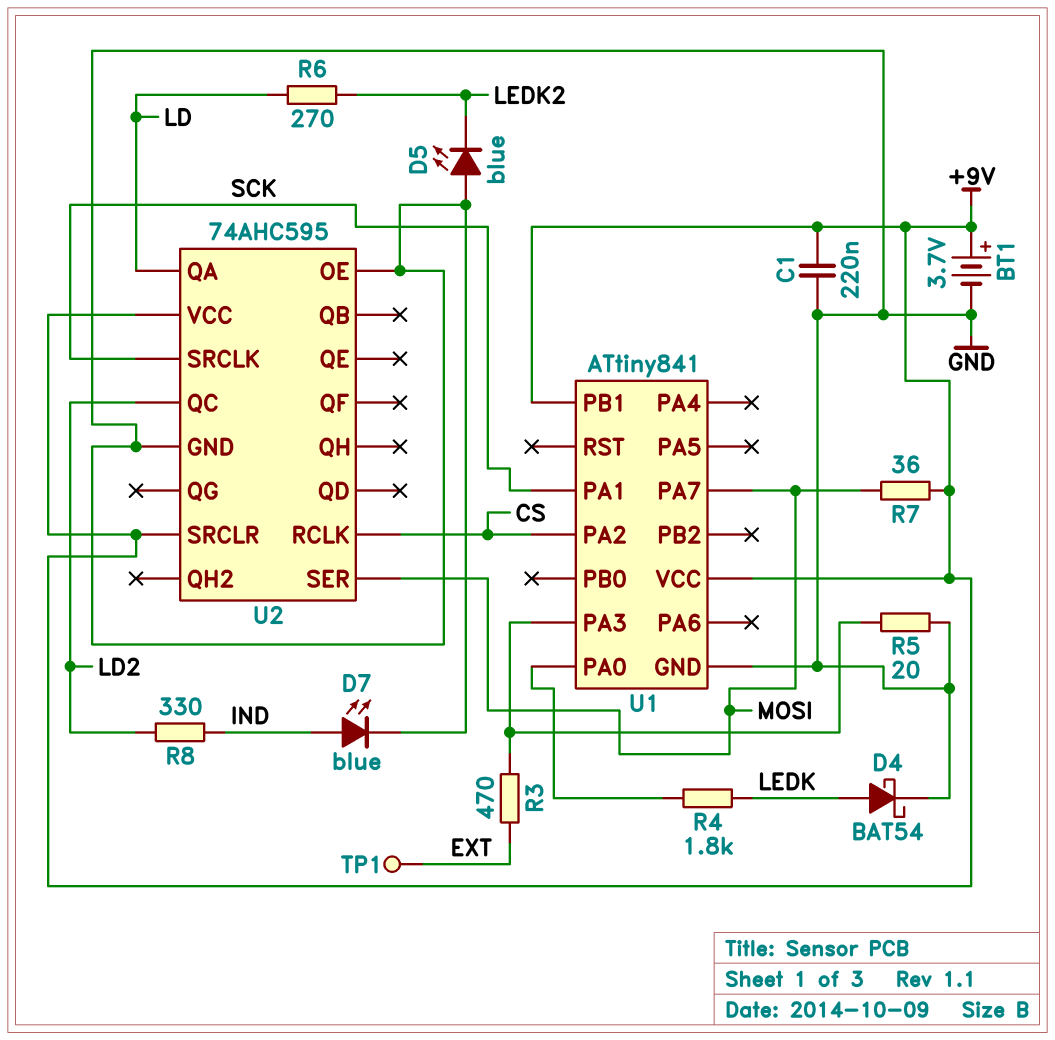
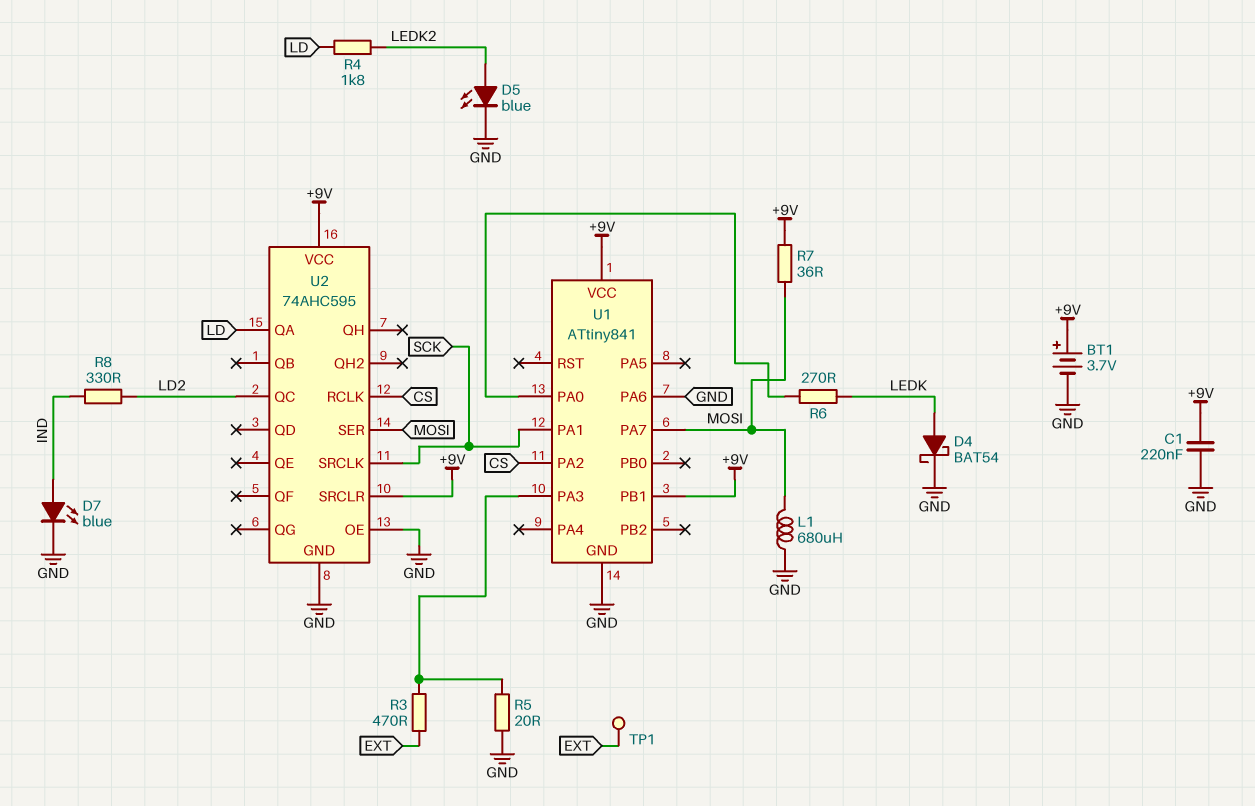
D5: LED blue (A GND, K LEDK2) -> LED blue (A LEDK2, K GND)
L1: none -> 680uH (GND, MOSI)
R4: 1.8k (LEDK, U1/PA0) -> 1.8k (LD, LEDK2)
R6: 270 (LD, LEDK2) -> 270 (LEDK, U1/PA0)
U1 pin PA6: none -> GND

